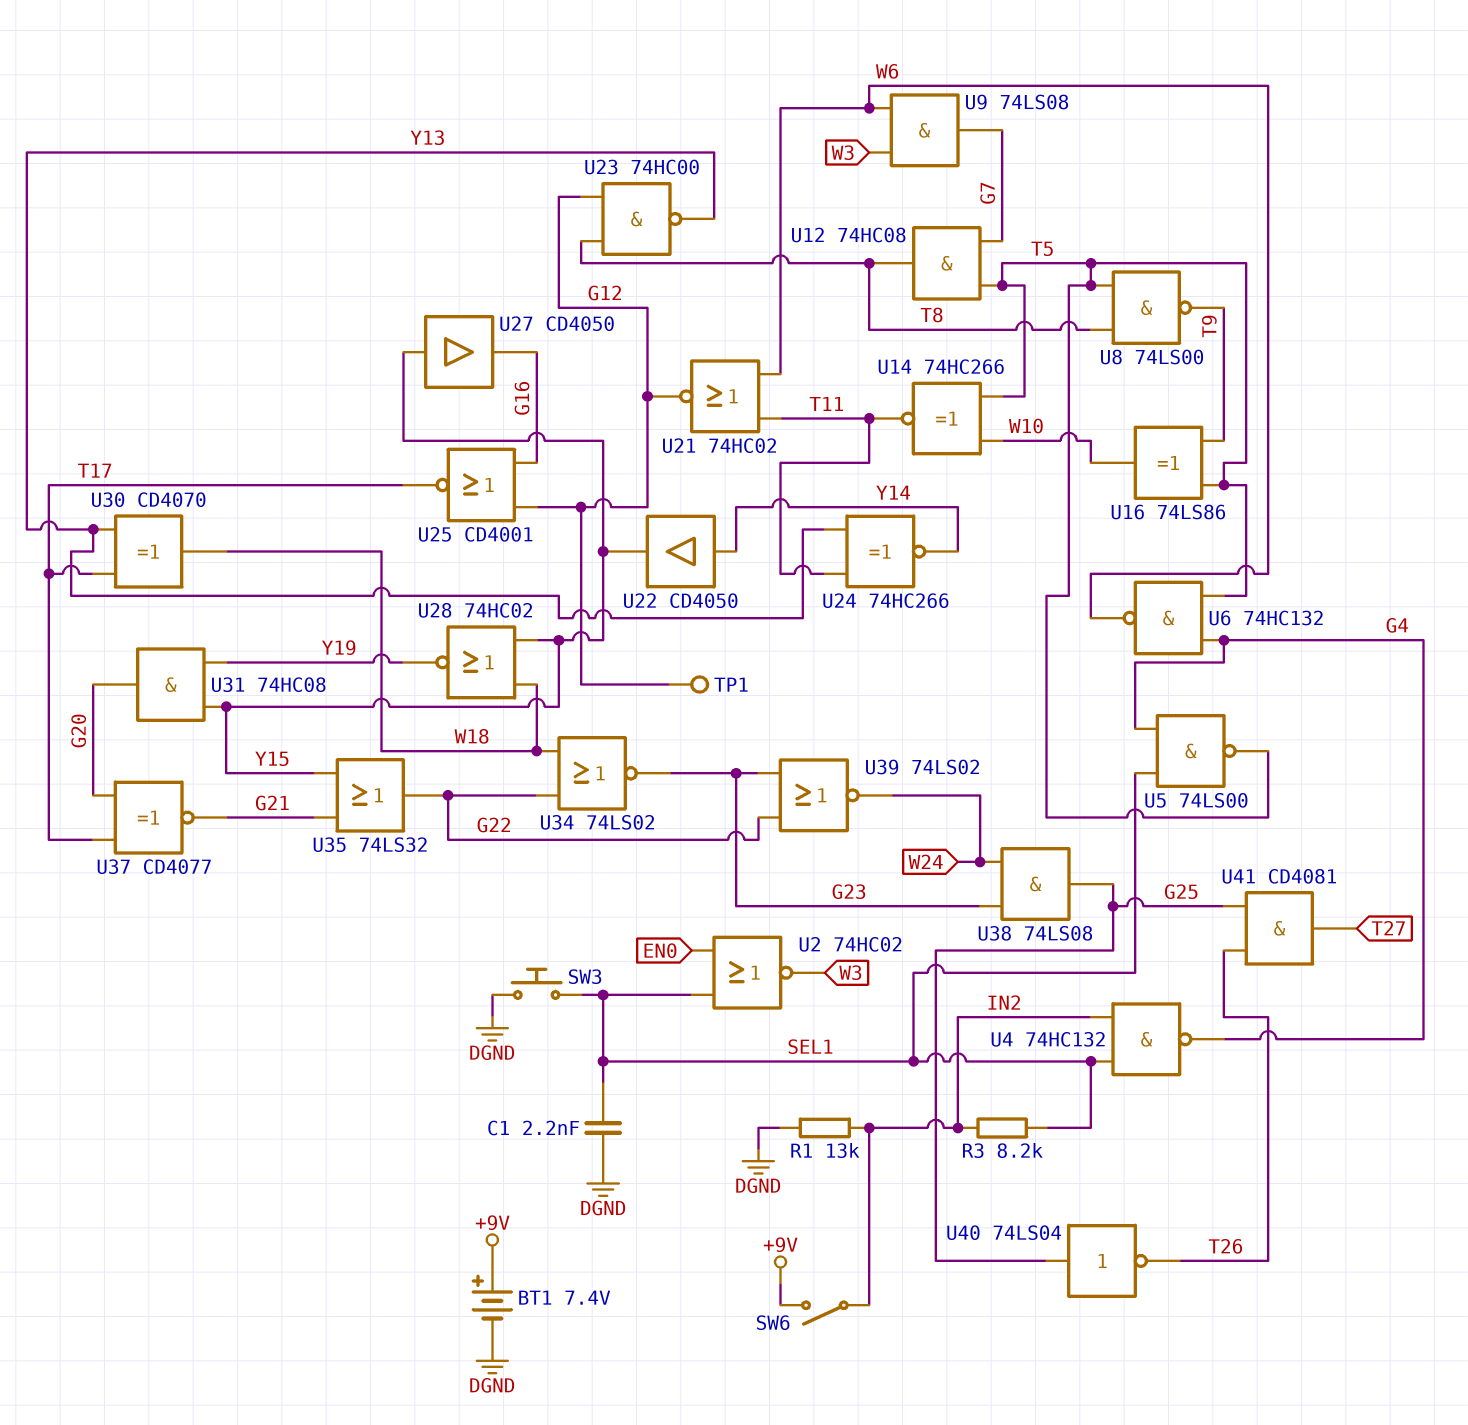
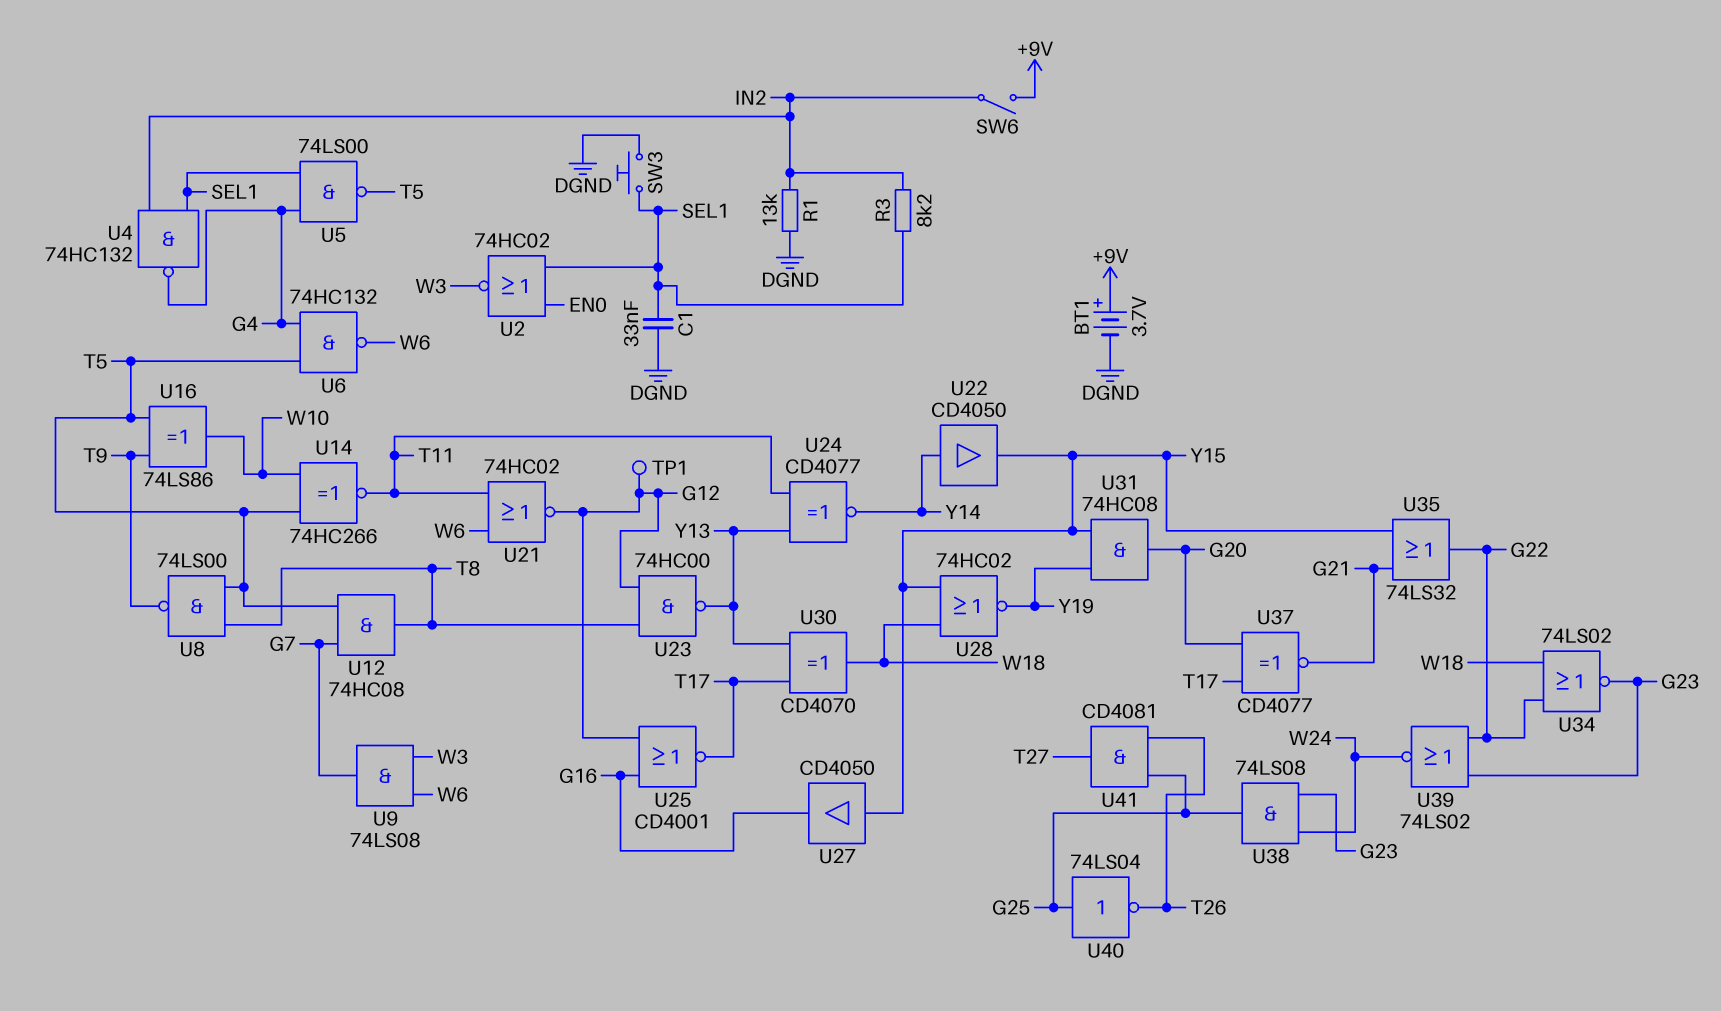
BT1: 7.4V (plus +9V, minus DGND) -> 3.7V (plus +9V, minus DGND)
C1: 2.2nF (DGND, SEL1) -> 33nF (DGND, SEL1)
U24: XNOR 74HC266 (in T11, in Y13, out Y14) -> XNOR CD4077 (in T11, in Y13, out Y14)

